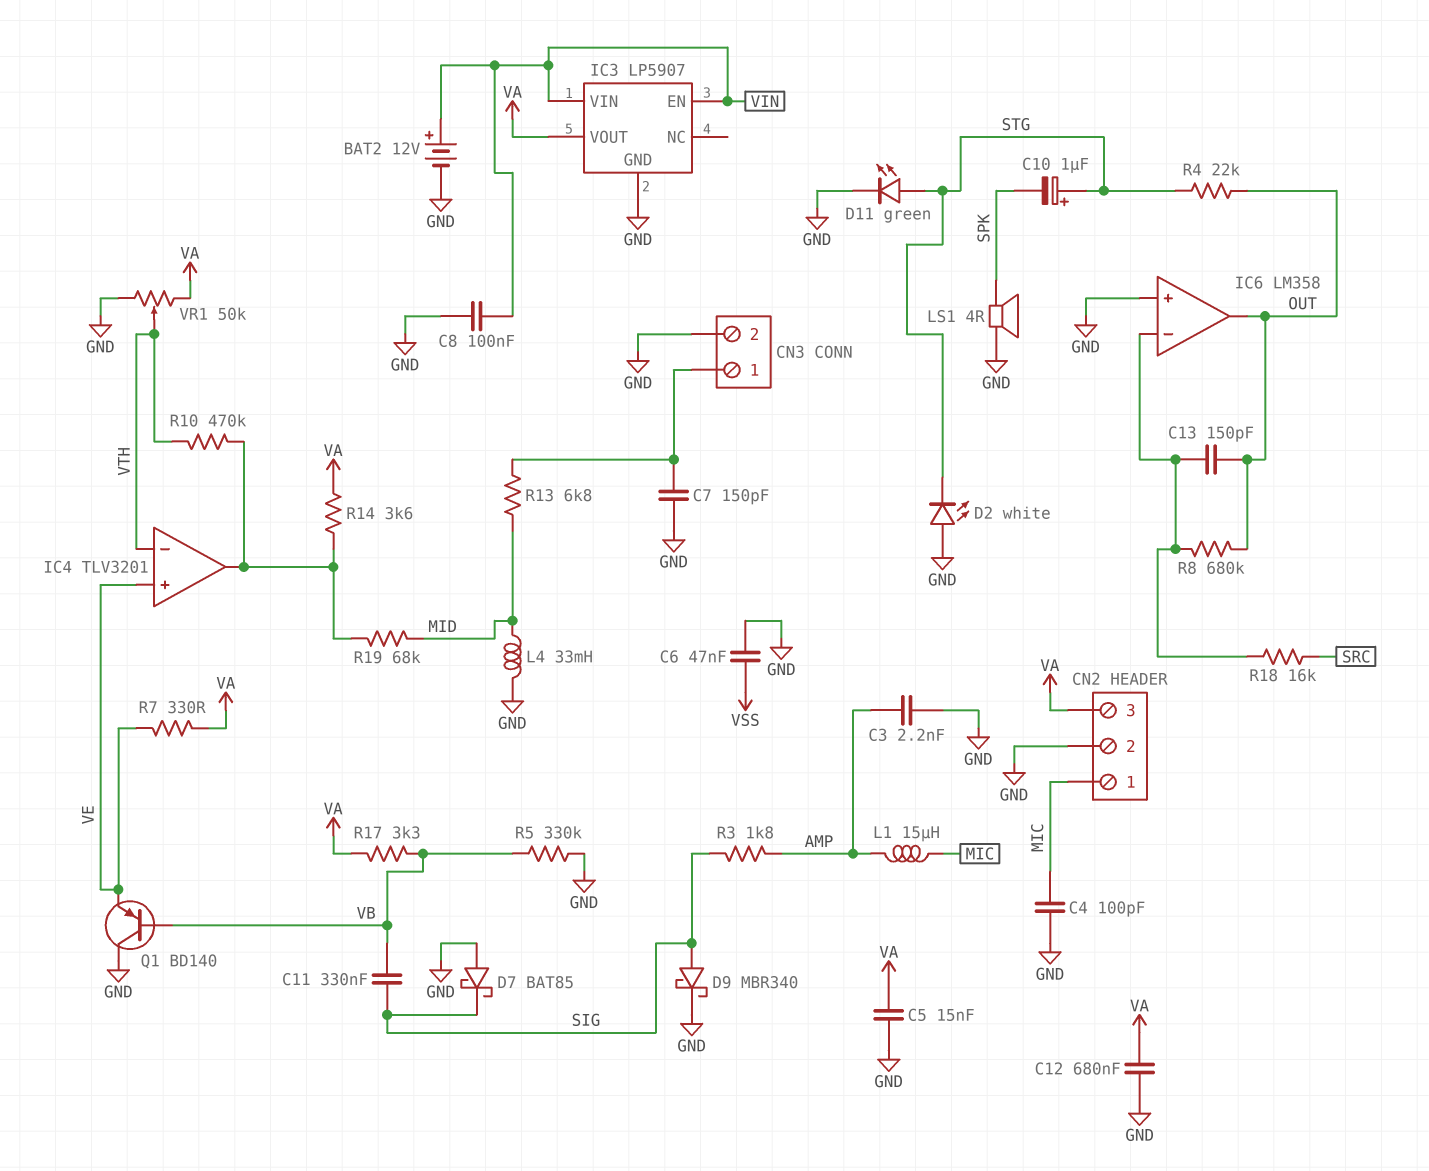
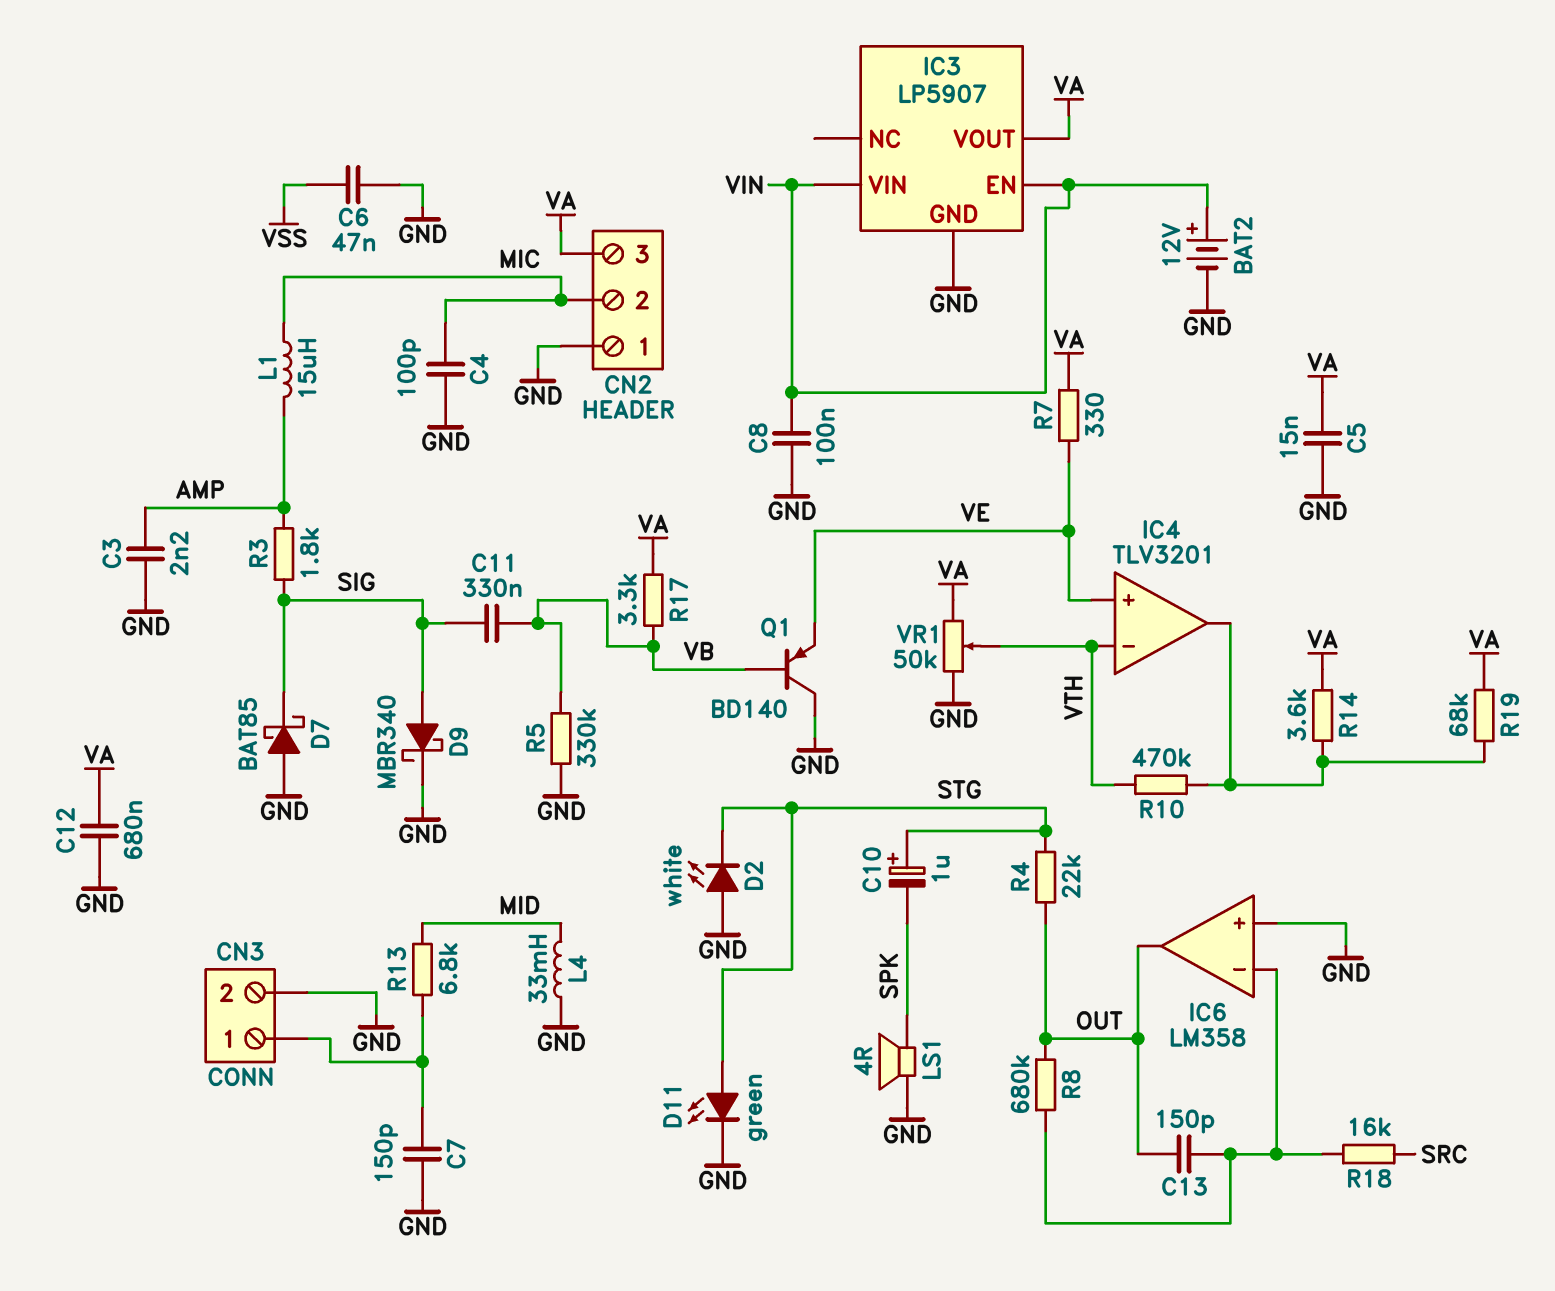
CN2 pin 1: MIC -> GND
CN2 pin 2: GND -> MIC
R19: 68k (IC4/out, MID) -> 68k (IC4/out, VA)

